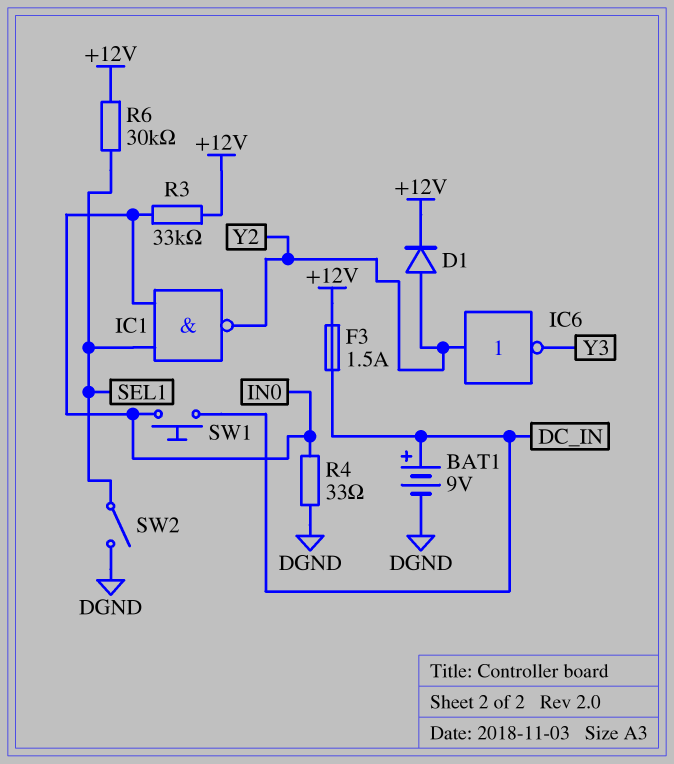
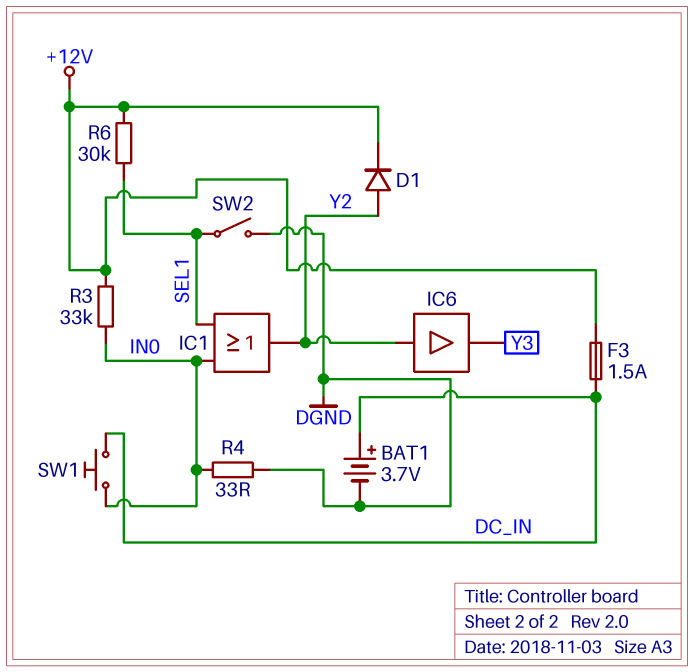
BAT1: 9V (plus DC_IN, minus DGND) -> 3.7V (plus DC_IN, minus DGND)
IC1: NAND (in IN0, in SEL1, out Y2) -> OR (in IN0, in SEL1, out Y2)
IC6: NOT (in Y2, out Y3) -> buffer (in Y2, out Y3)

